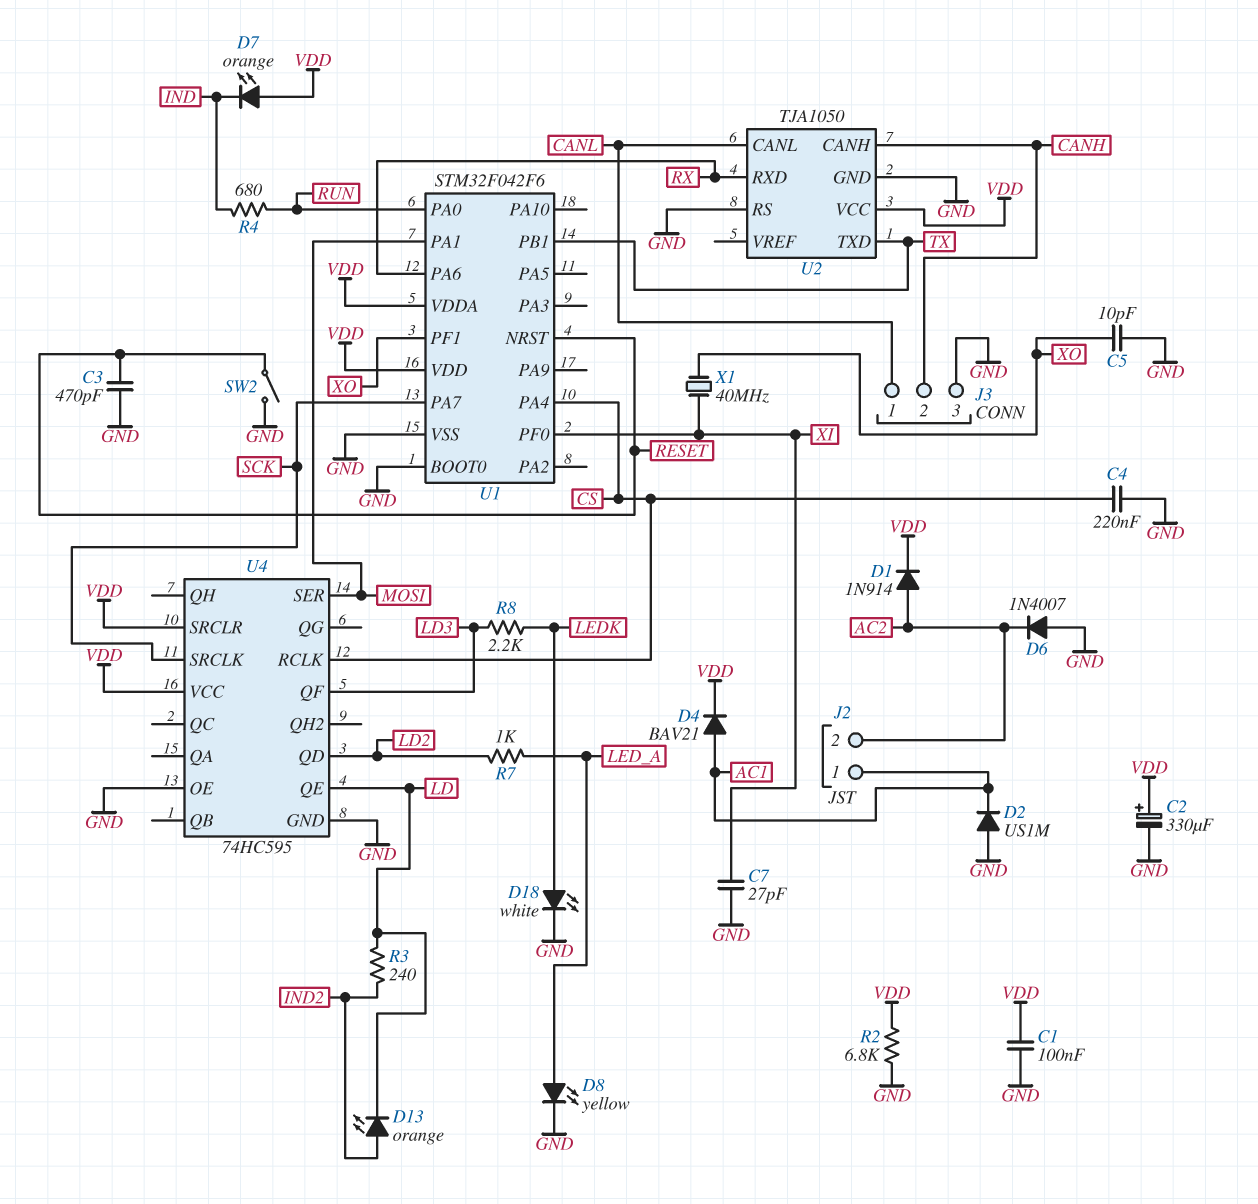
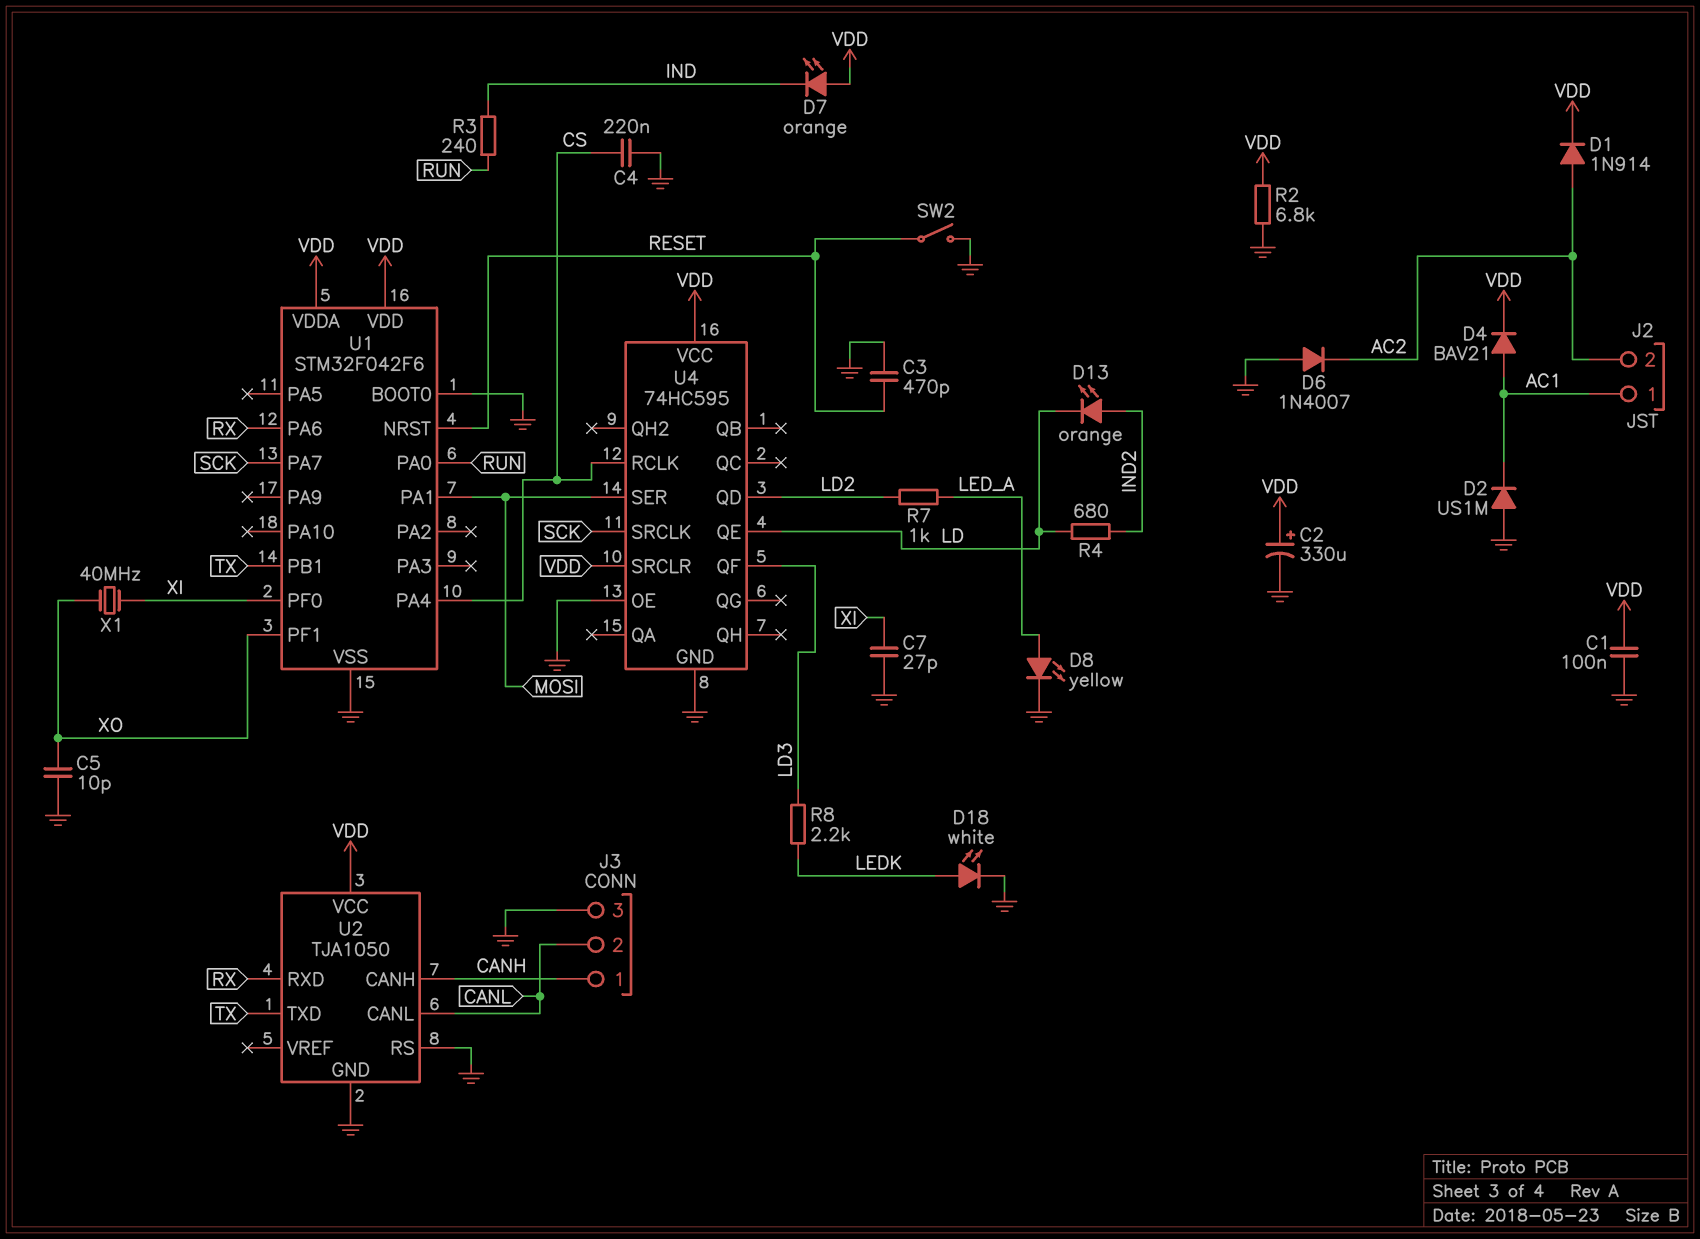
J3 pin 1: CANL -> CANH
J3 pin 2: CANH -> CANL
R3: 240 (IND2, LD) -> 240 (IND, RUN)
R4: 680 (IND, RUN) -> 680 (IND2, LD)

